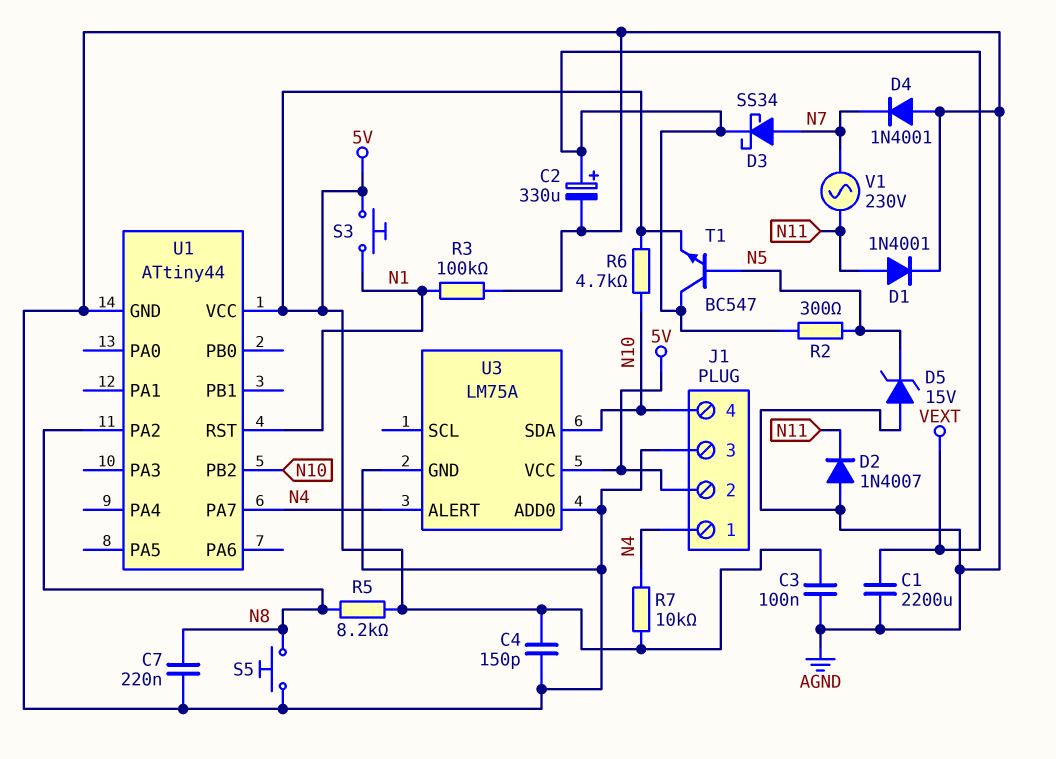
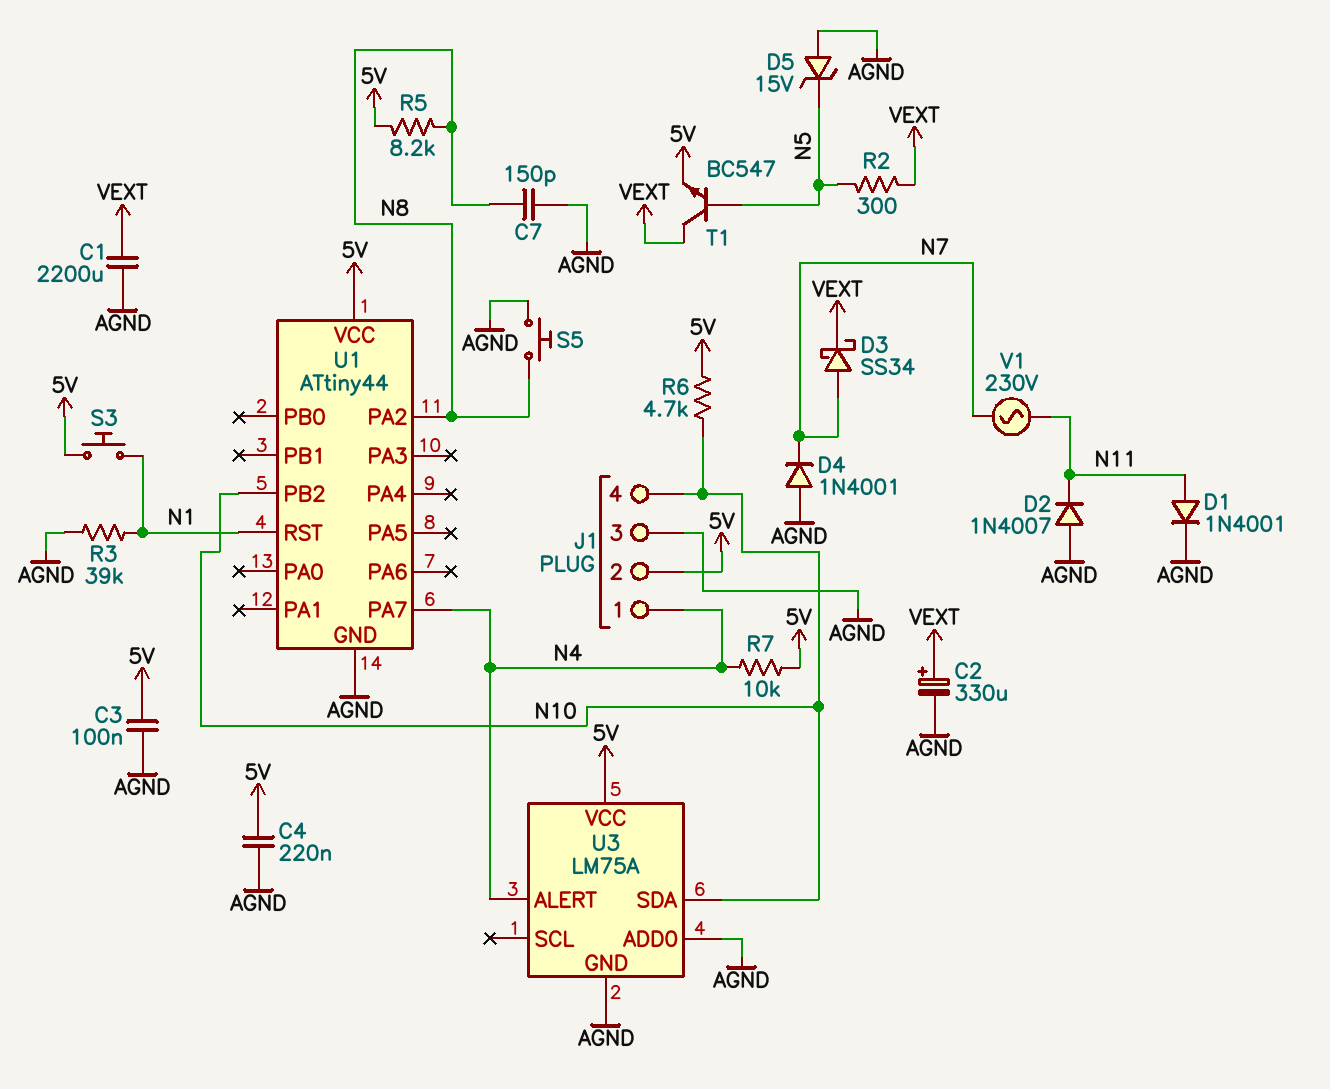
C4: 150pF (5V, AGND) -> 220nF (5V, AGND)
C7: 220nF (AGND, N8) -> 150pF (AGND, N8)
R3: 100k (AGND, N1) -> 39k (AGND, N1)

